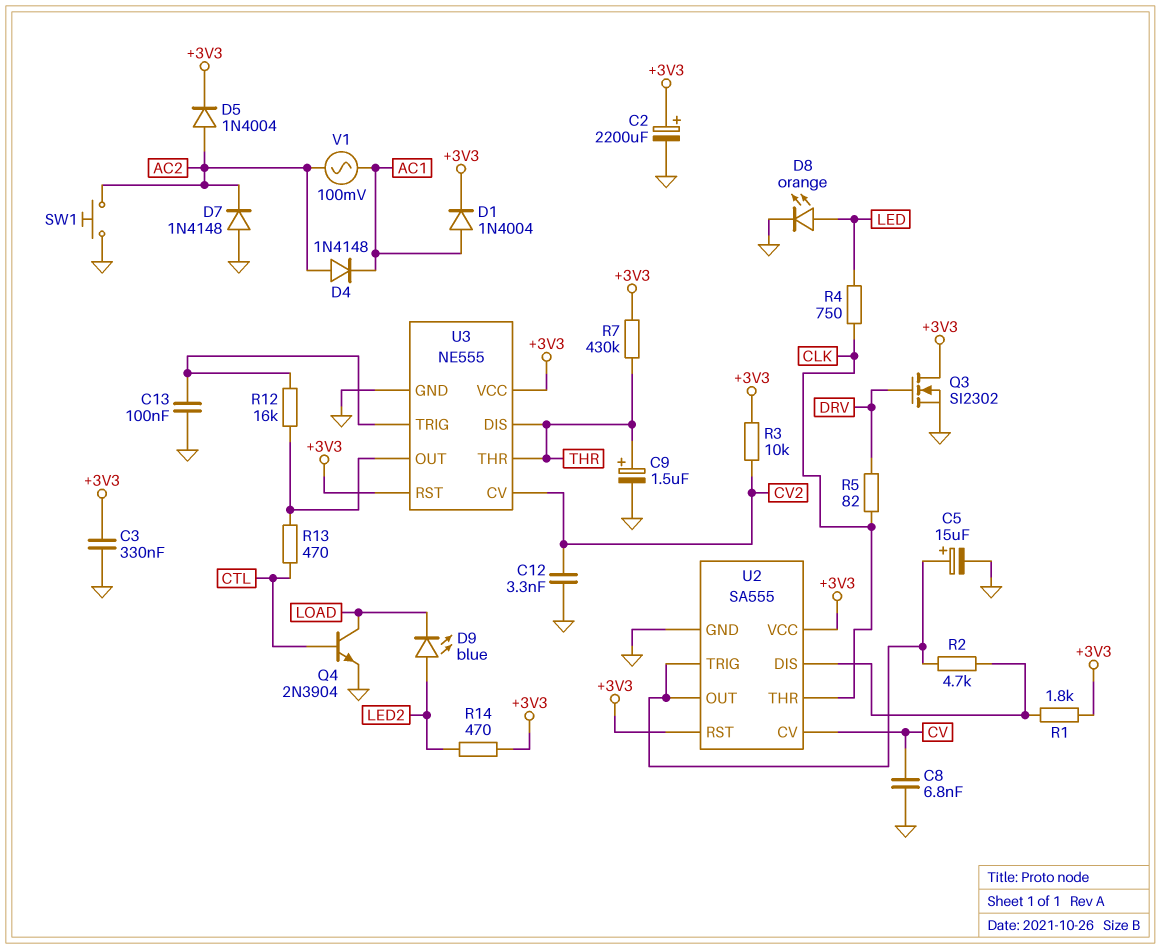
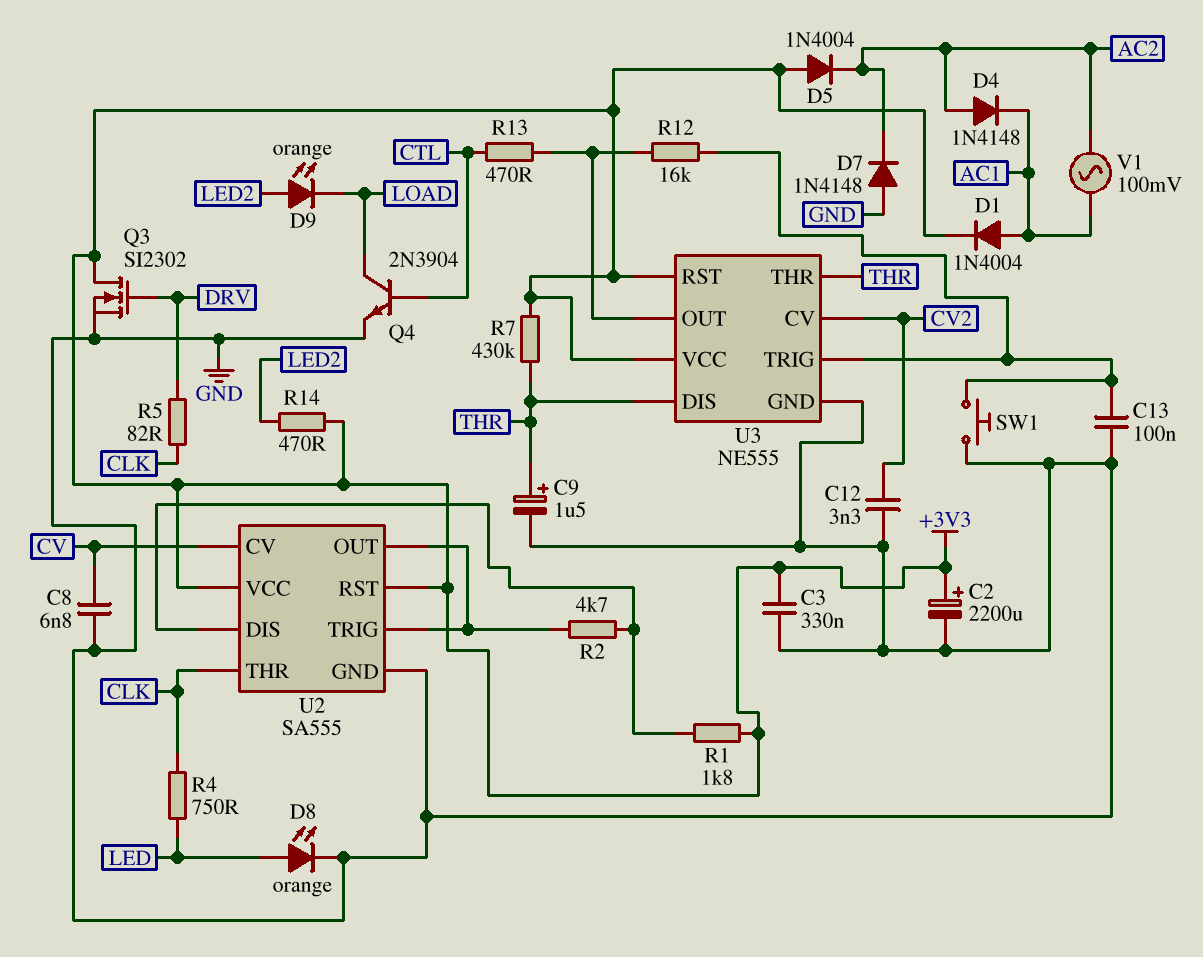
C5: 15uF (plus U2/OUT, minus GND) -> none
D5: diode 1N4004 (A AC2, K +3V3) -> diode 1N4004 (A +3V3, K AC2)
D9: LED blue (A LED2, K LOAD) -> LED orange (A LED2, K LOAD)
R3: 10k (+3V3, CV2) -> none
SW1: button (AC2, GND) -> button (GND, U3/TRIG)

